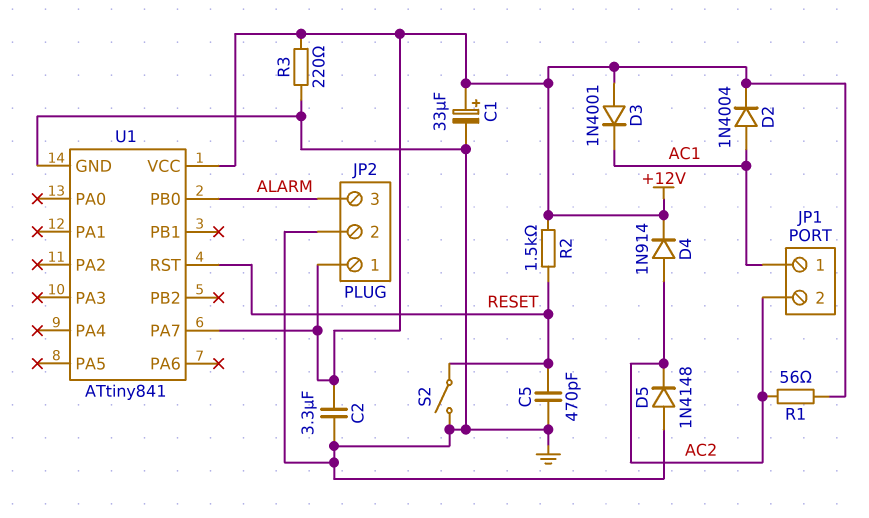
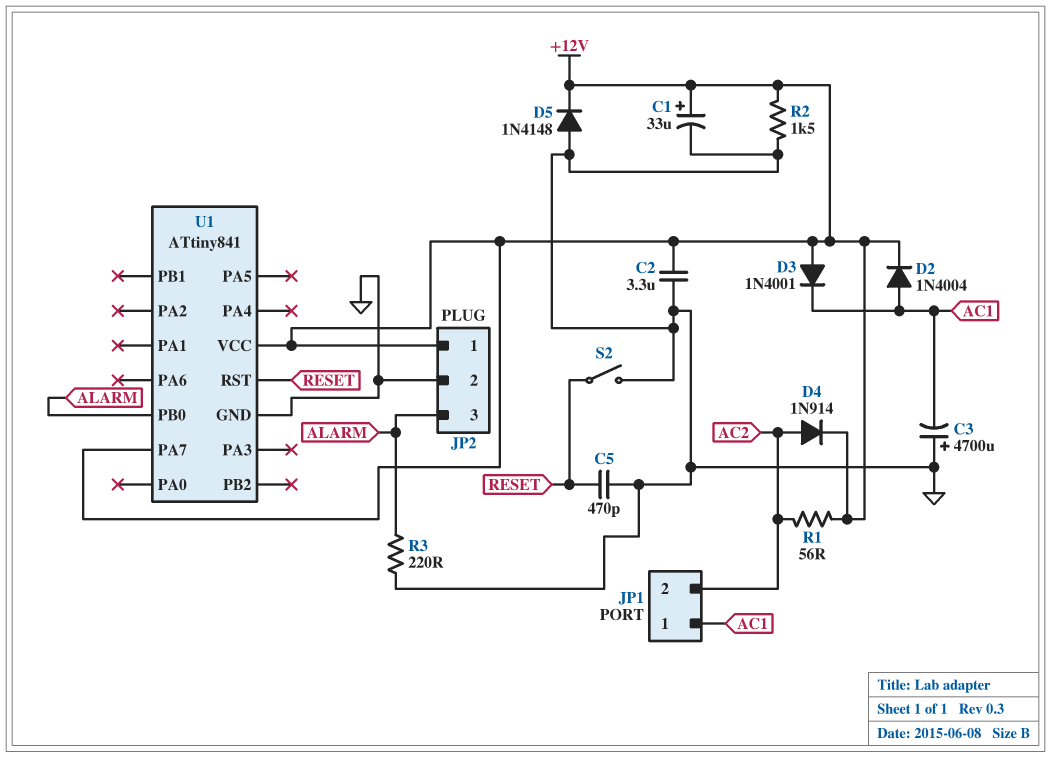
C3: none -> 4700uF (plus GND, minus AC1)
D5: diode 1N4148 (A GND, K AC2) -> diode 1N4148 (A GND, K +12V)
R2: 1.5k (+12V, RESET) -> 1.5k (+12V, GND)
R3: 220 (+12V, GND) -> 220 (ALARM, GND)

